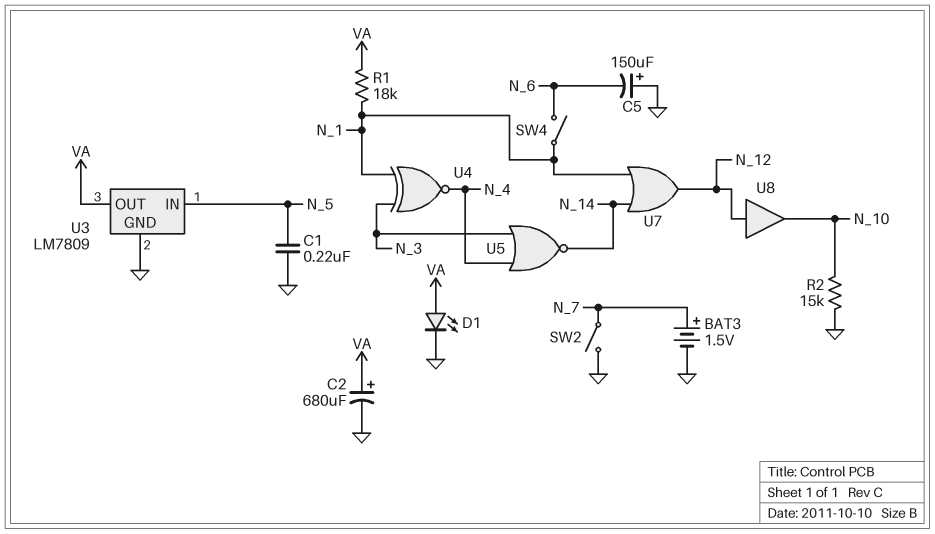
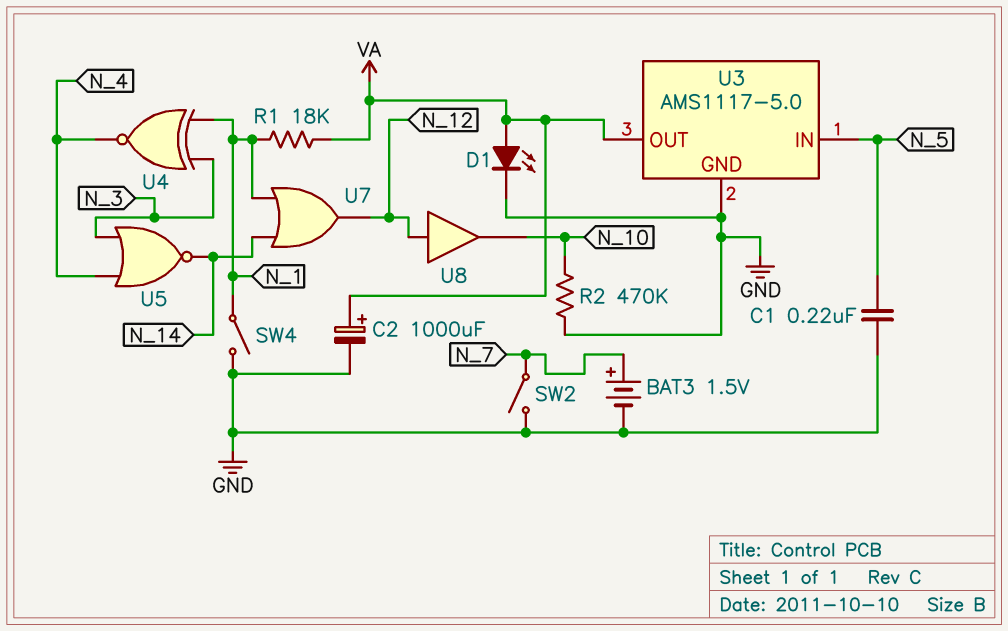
C2: 680uF (plus VA, minus GND) -> 1000uF (plus VA, minus GND)
C5: 150uF (plus GND, minus N_6) -> none
R2: 15k (GND, N_10) -> 470k (GND, N_10)
SW4: switch (N_1, N_6) -> switch (GND, N_1)
U3: LM7809 -> AMS1117-5.0

